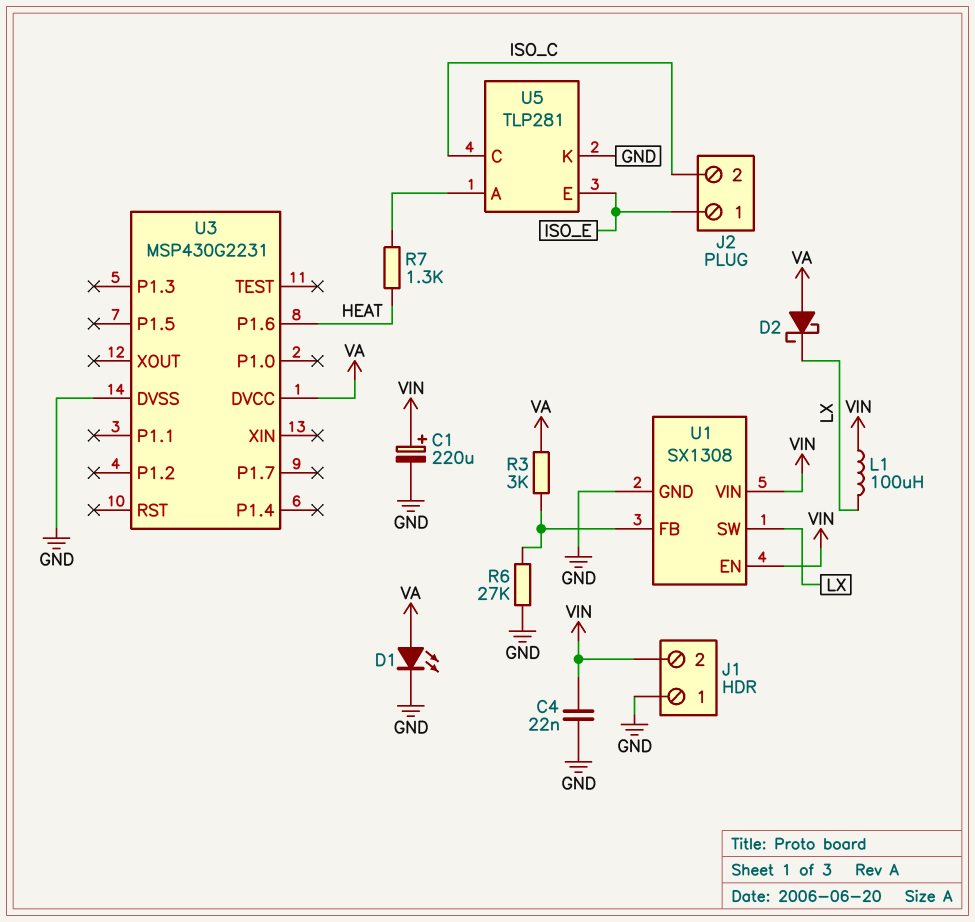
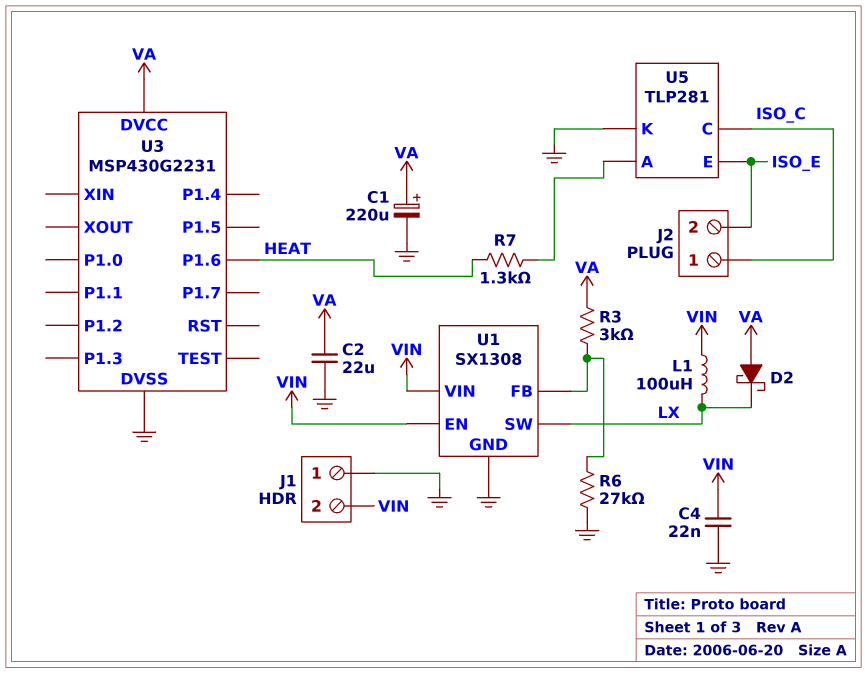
C1: 220uF (plus VIN, minus GND) -> 220uF (plus VA, minus GND)
C2: none -> 22uF (GND, VA)
D1: LED (A VA, K GND) -> none
J2 pin 1: ISO_E -> ISO_C
J2 pin 2: ISO_C -> ISO_E

